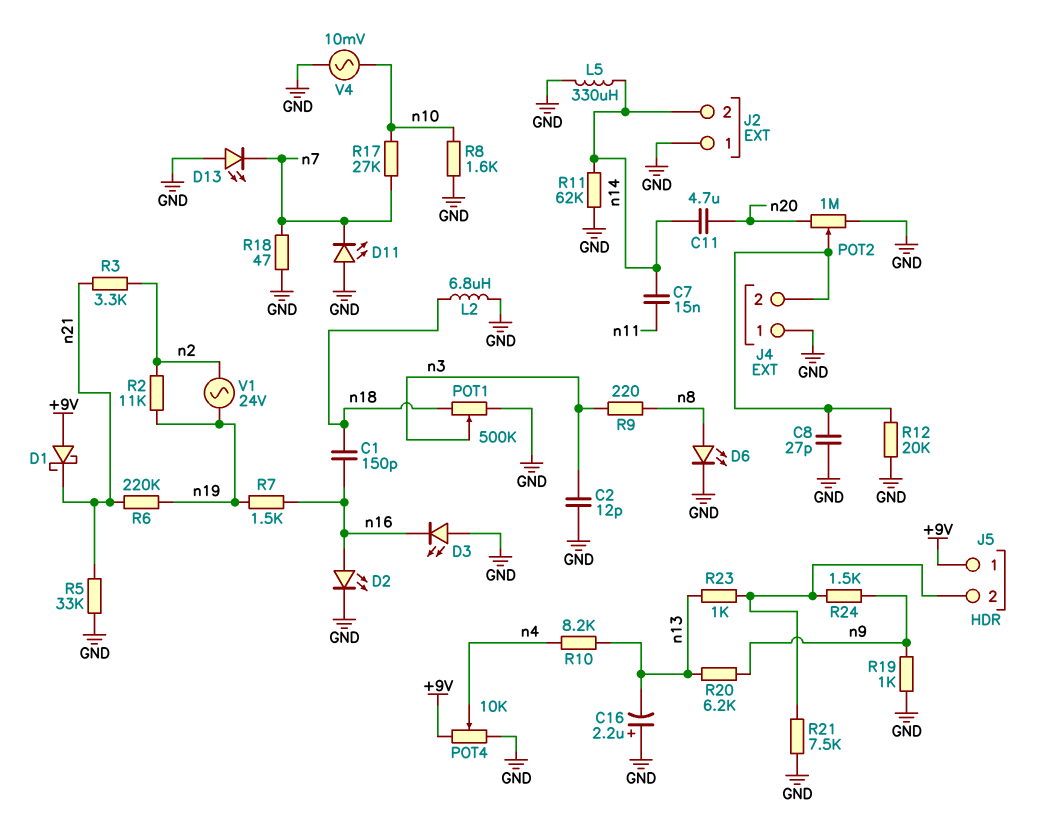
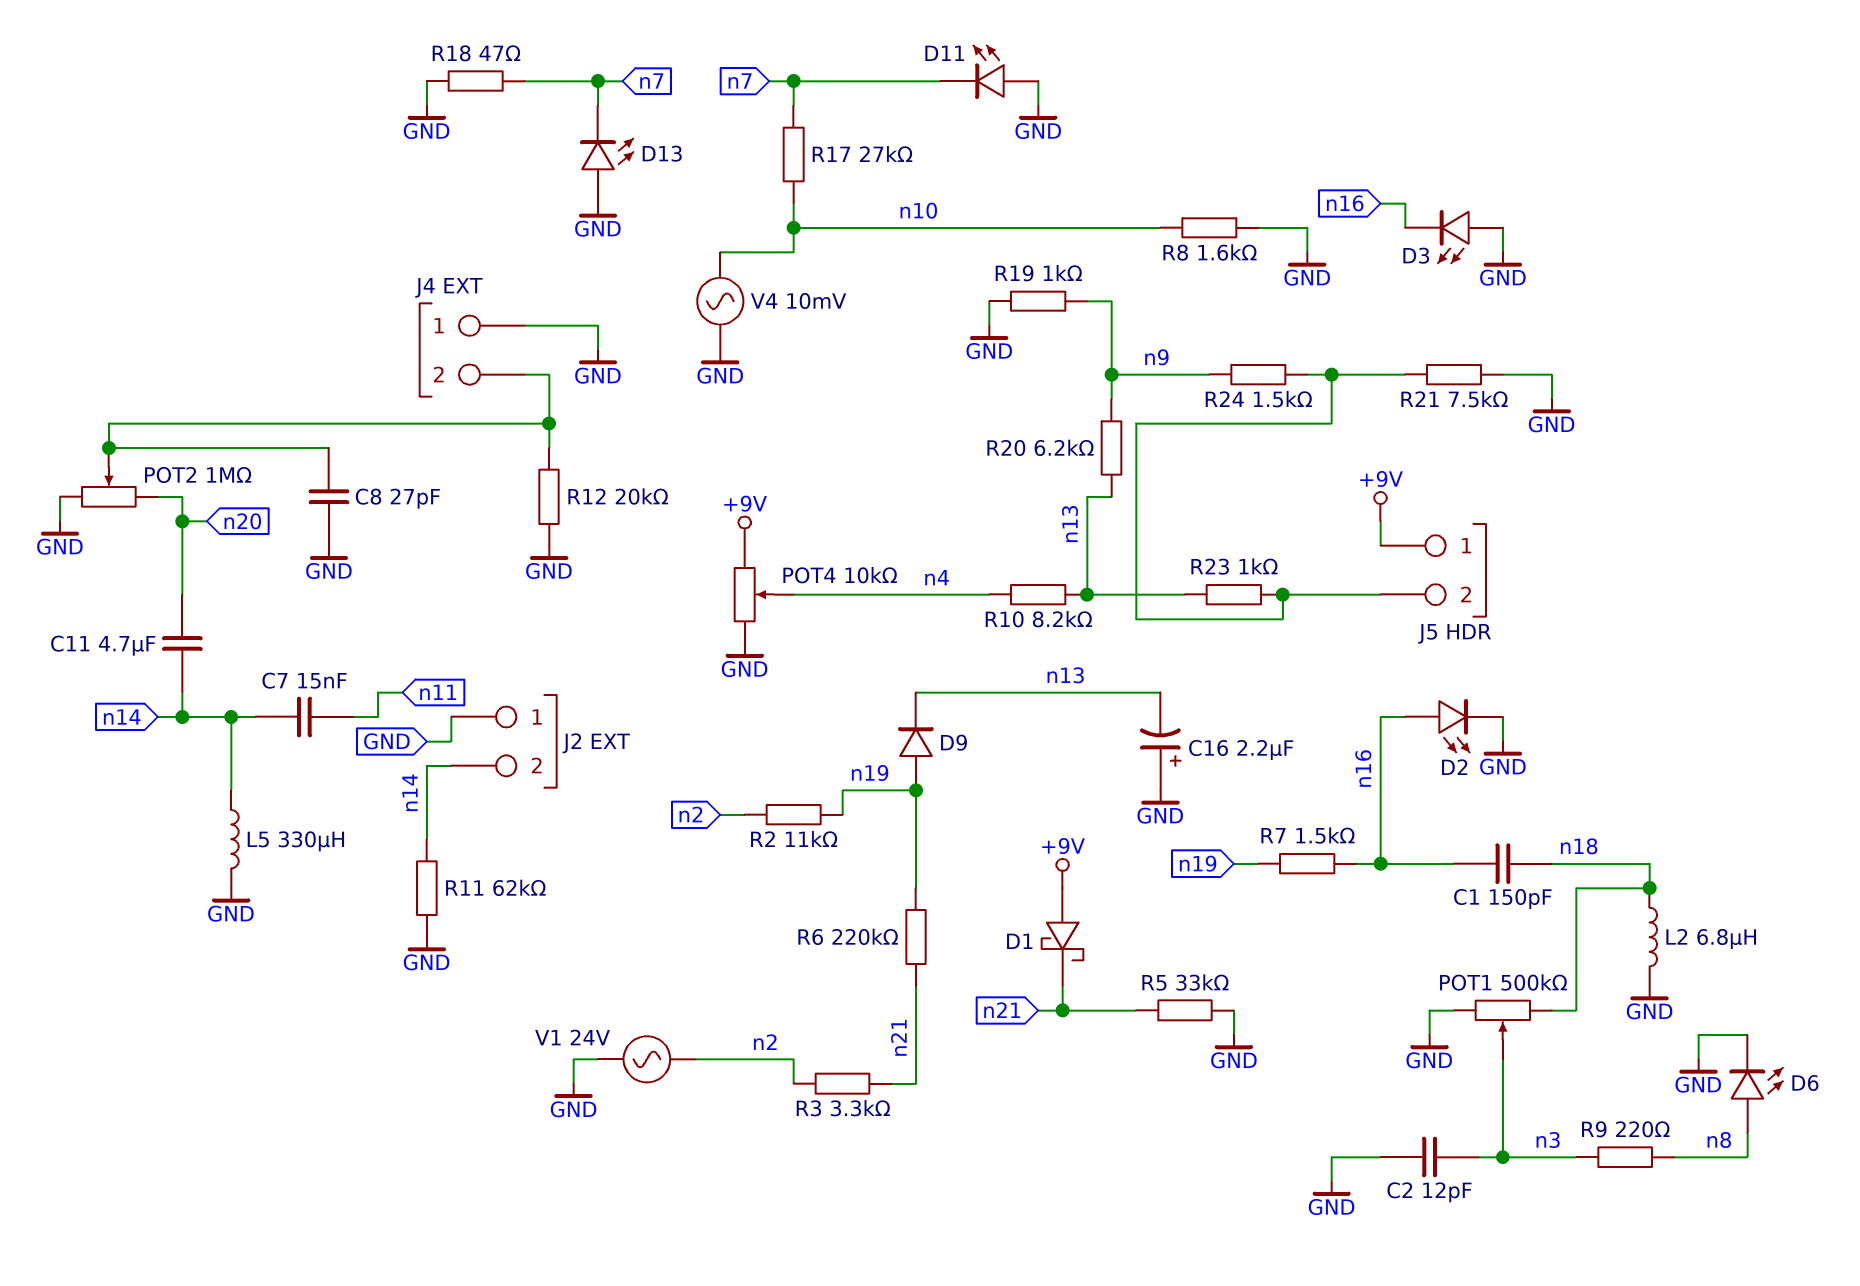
D9: none -> diode (A n19, K n13)
V1: AC 24V (n2, n19) -> AC 24V (GND, n2)

